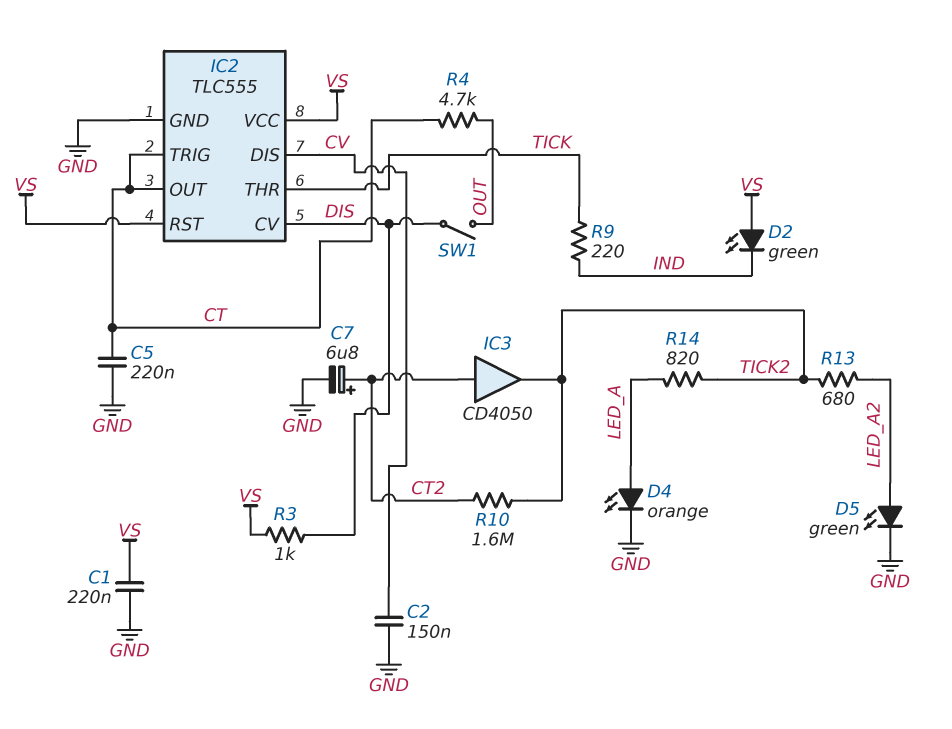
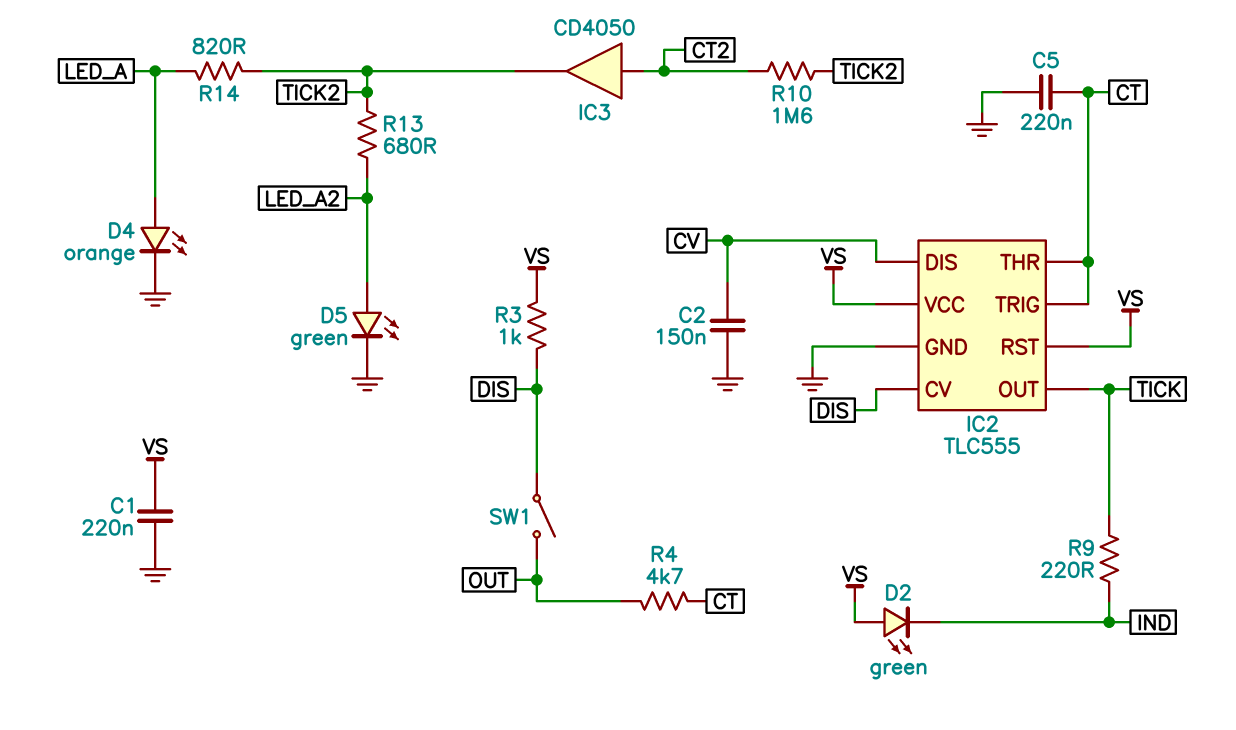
C7: 6.8uF (plus CT2, minus GND) -> none
IC2 pin OUT: CT -> TICK
IC2 pin THR: TICK -> CT

